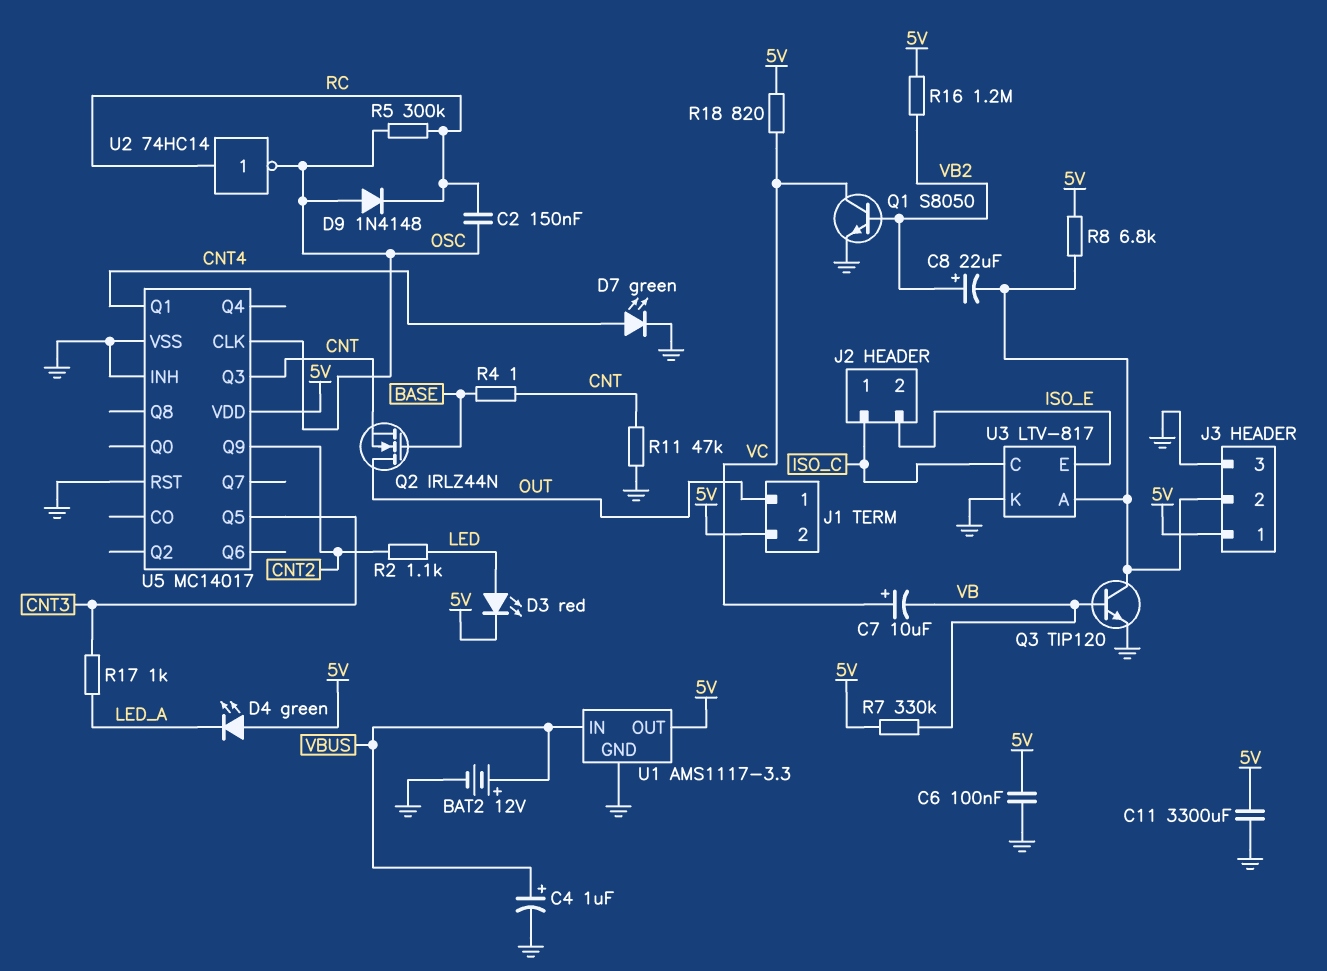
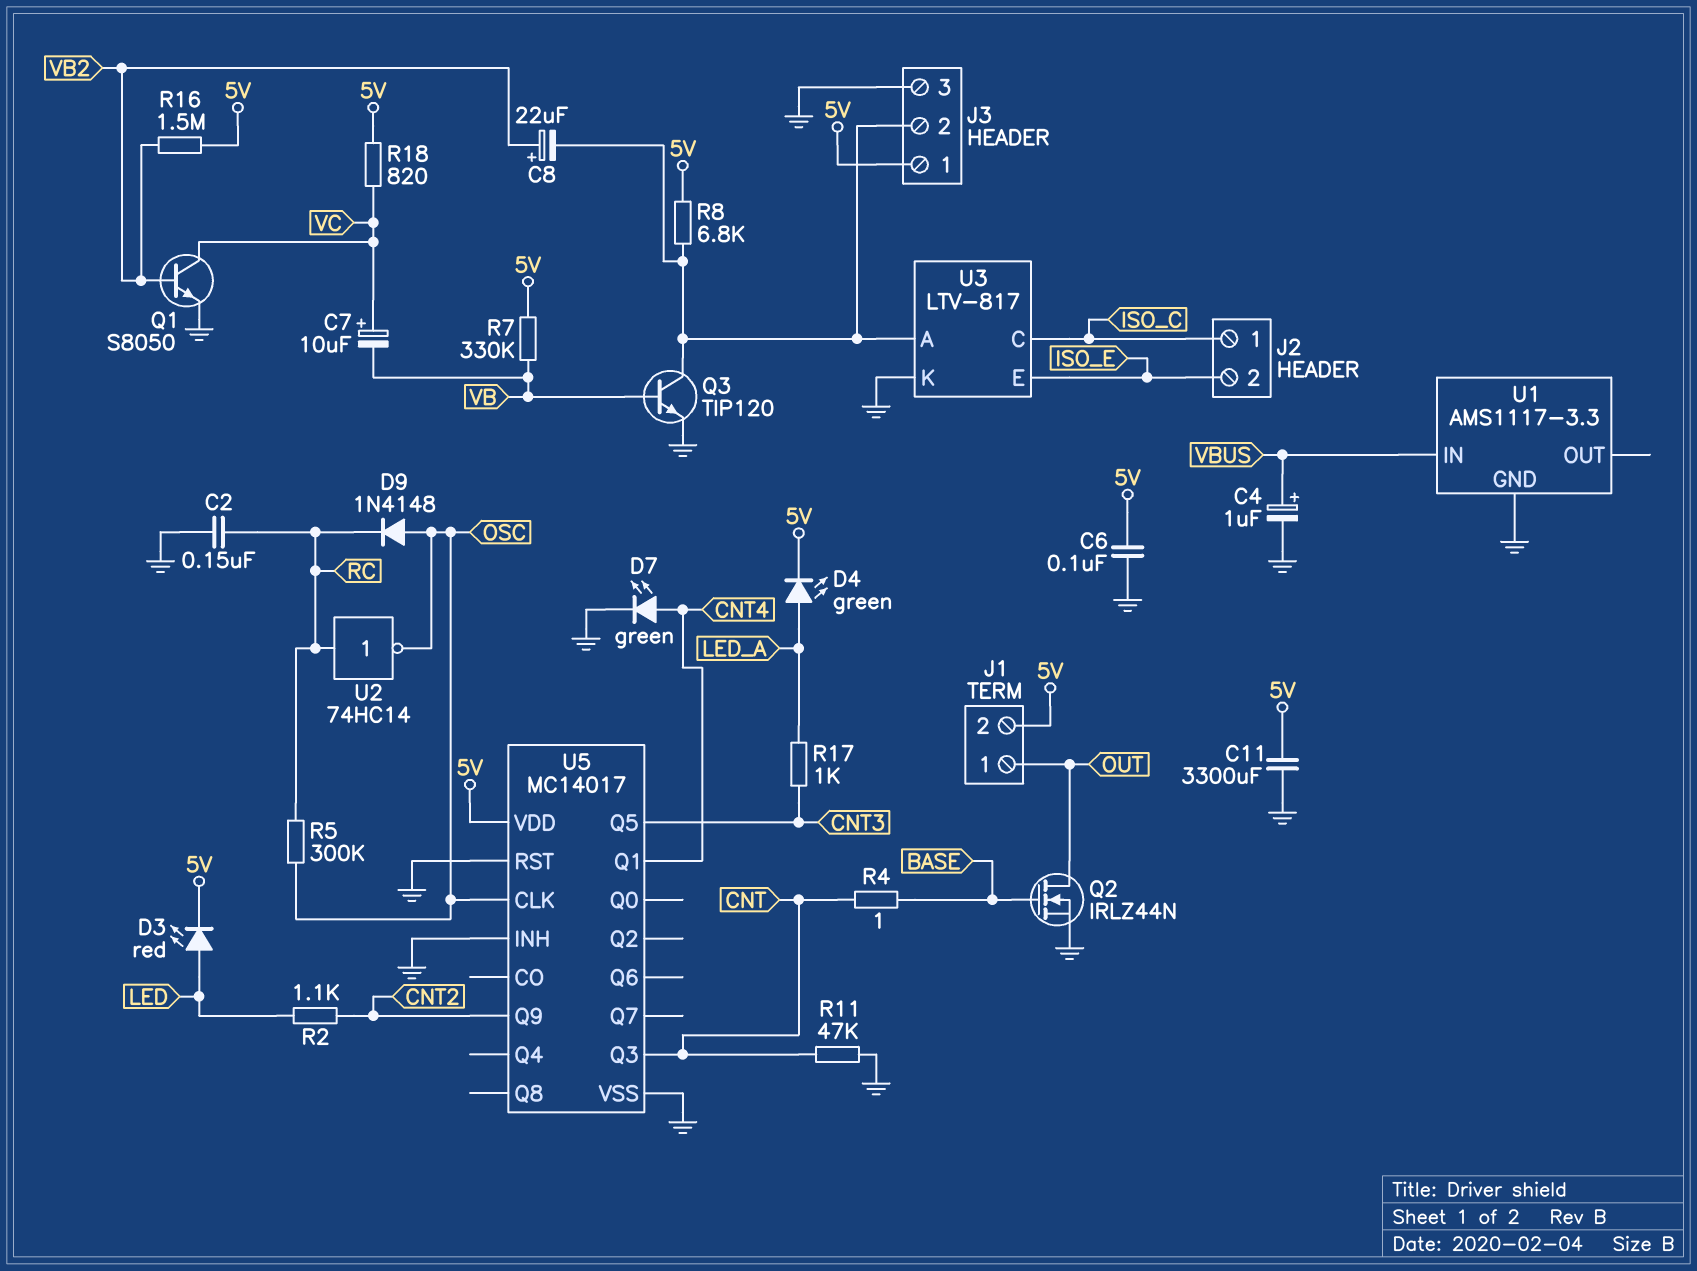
BAT2: 12V (plus VBUS, minus GND) -> none
C2: 150nF (OSC, RC) -> 150nF (GND, RC)
D4: LED green (A 5V, K LED_A) -> LED green (A LED_A, K 5V)
Q2: NMOS IRLZ44N (G BASE, D OUT, S CNT) -> NMOS IRLZ44N (G BASE, D OUT, S GND)
R16: 1.2M (5V, VB2) -> 1.5M (5V, VB2)
U1 pin OUT: 5V -> none

